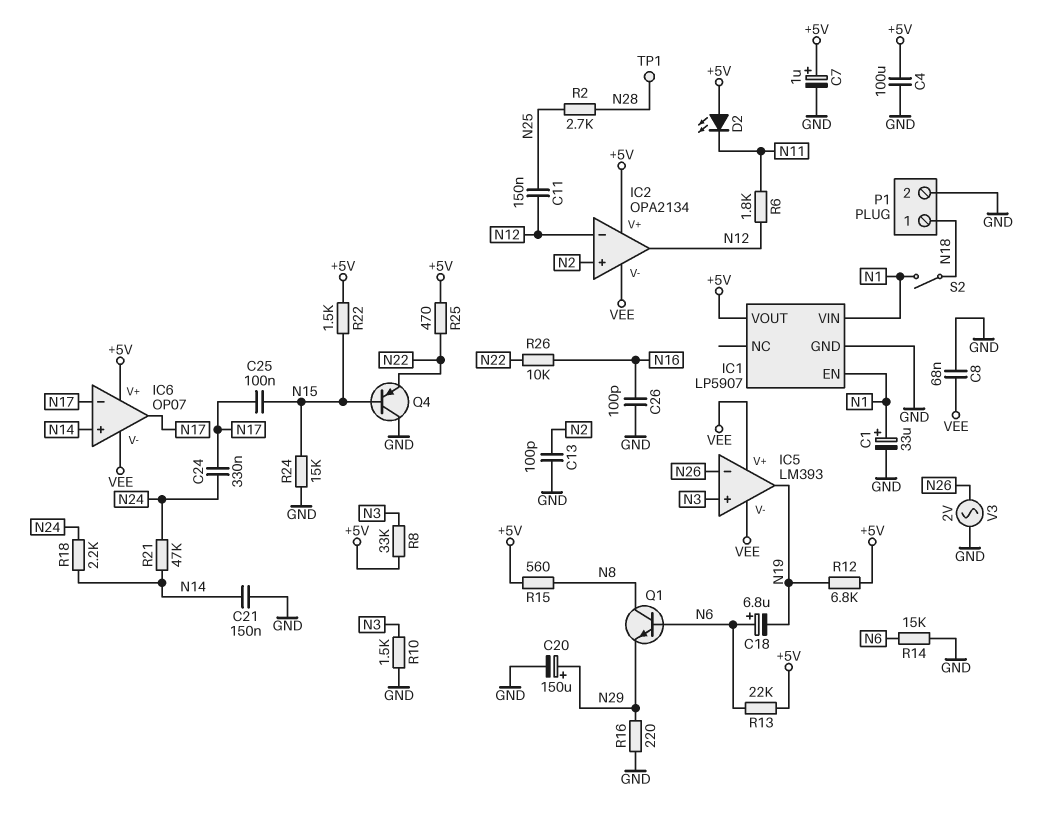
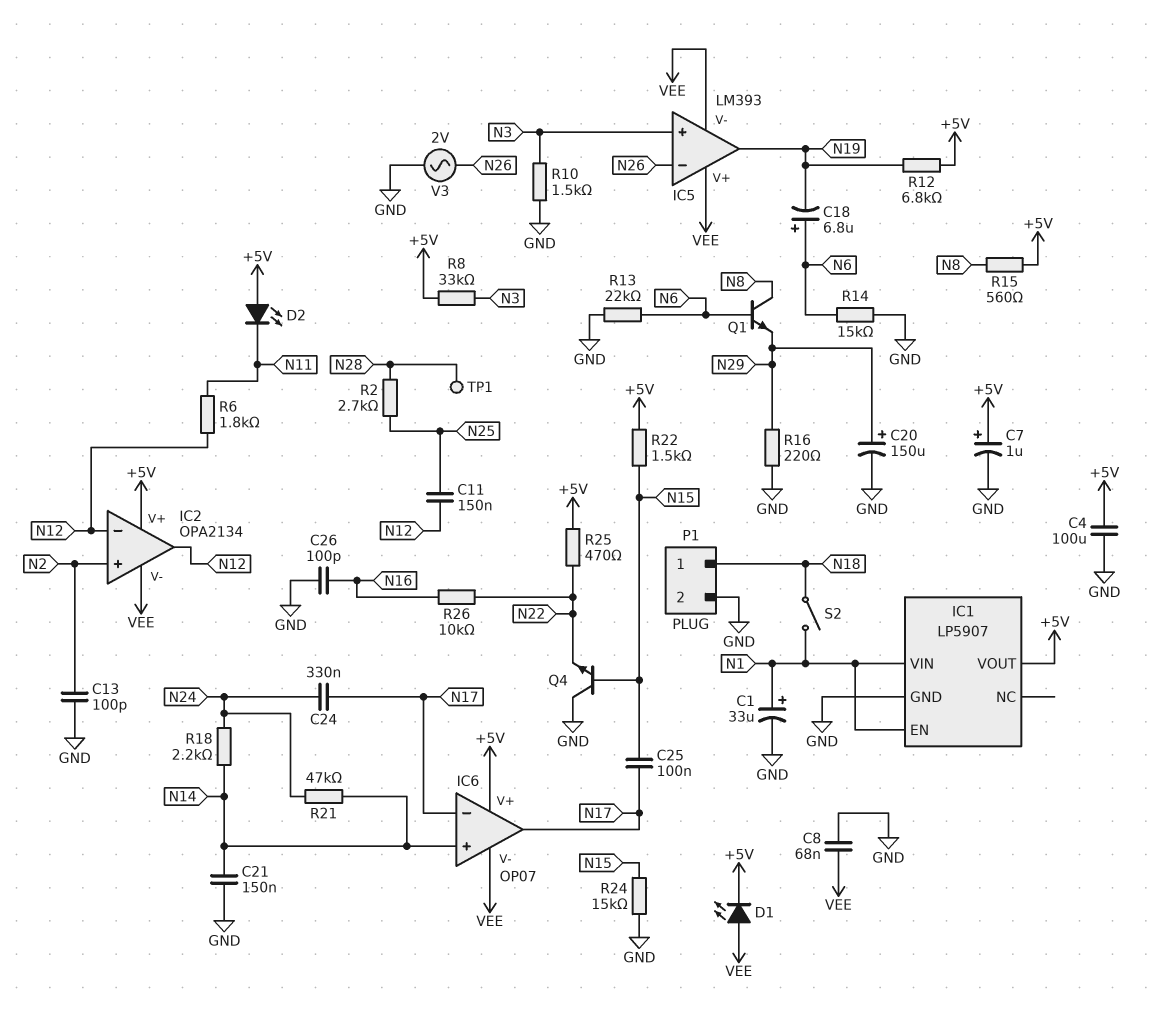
D1: none -> LED (A VEE, K +5V)
Q4: PNP (B N15, C GND, E N22) -> NPN (B N15, C GND, E N22)
R13: 22k (+5V, N6) -> 22k (GND, N6)

